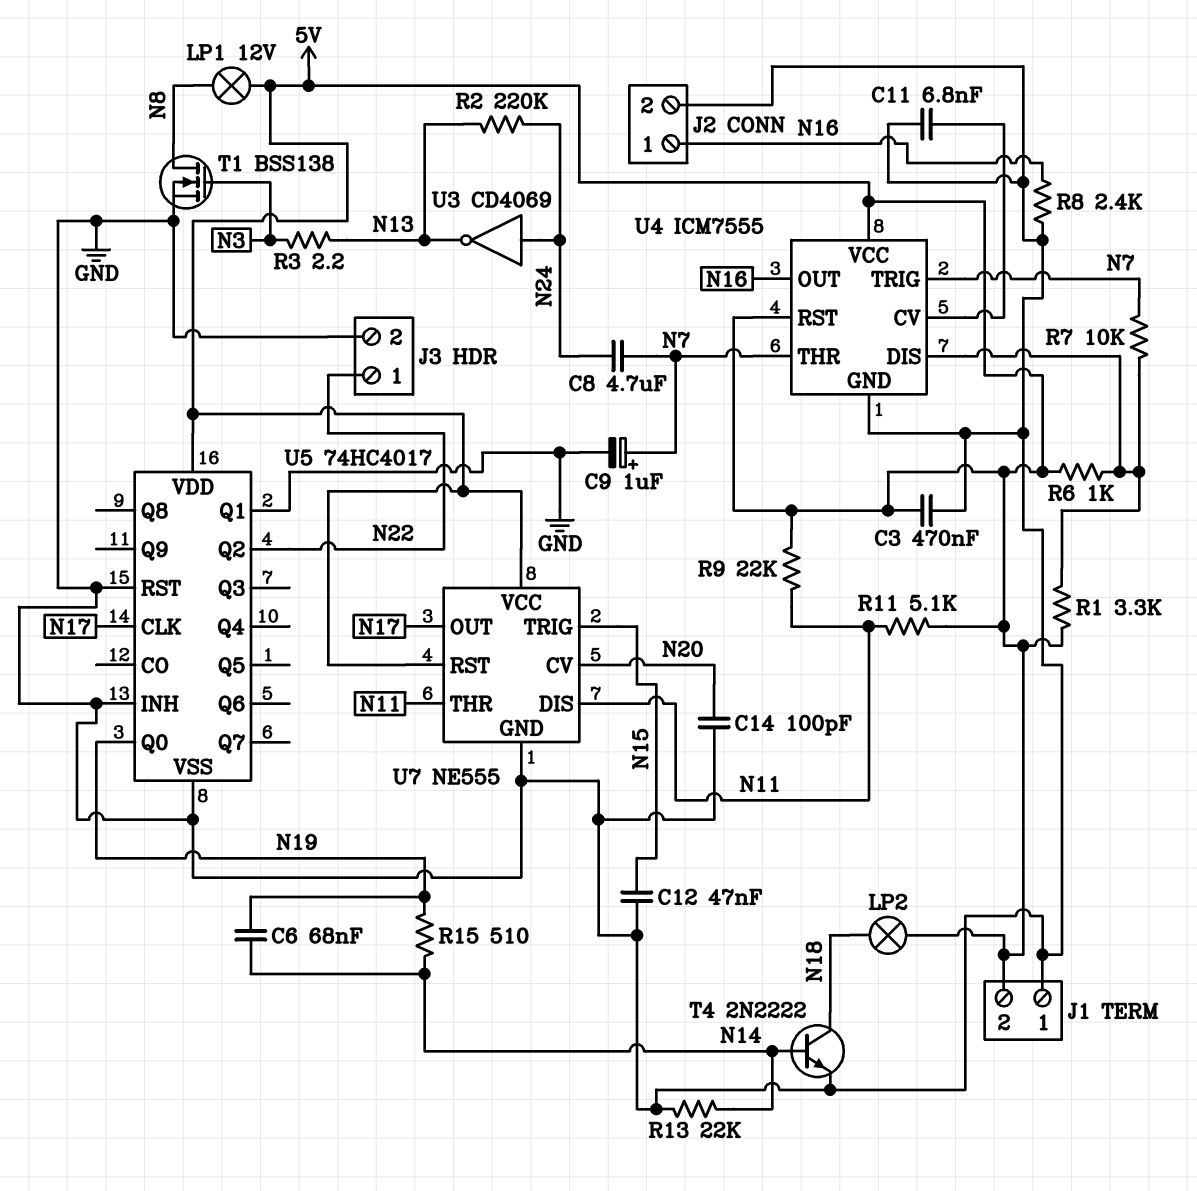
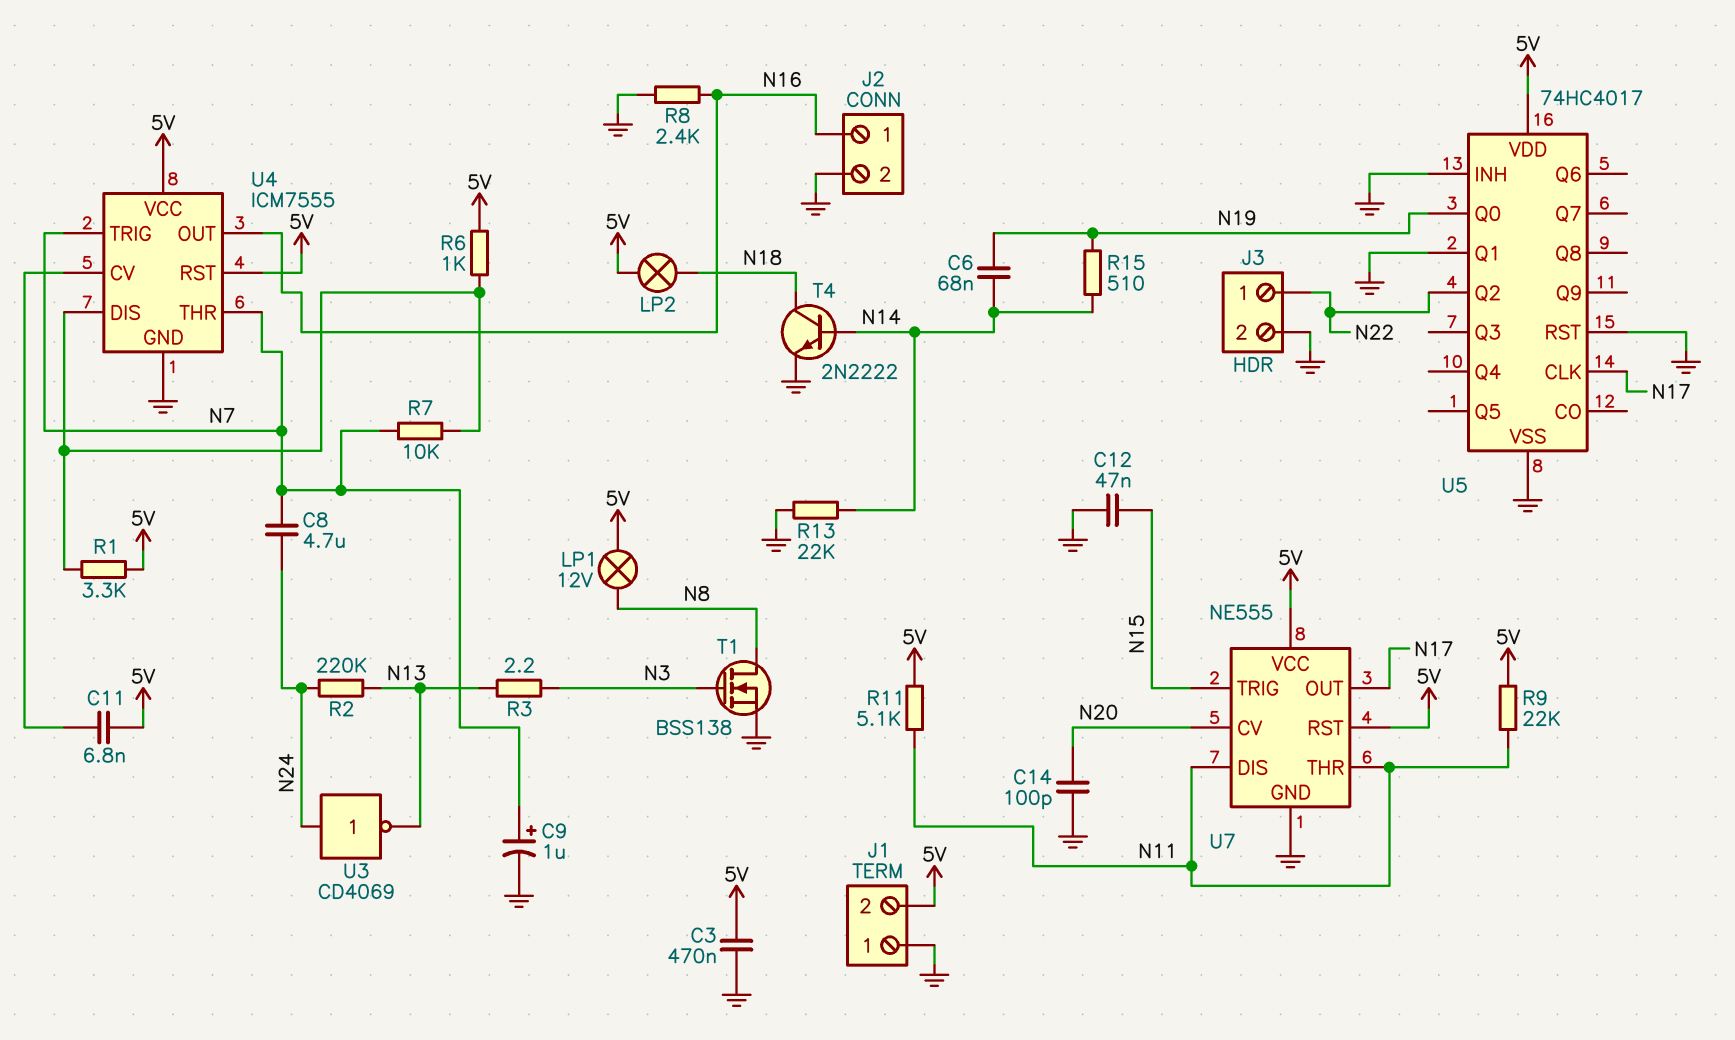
C11: 6.8nF (GND, U4/CV) -> 6.8nF (5V, U4/CV)

